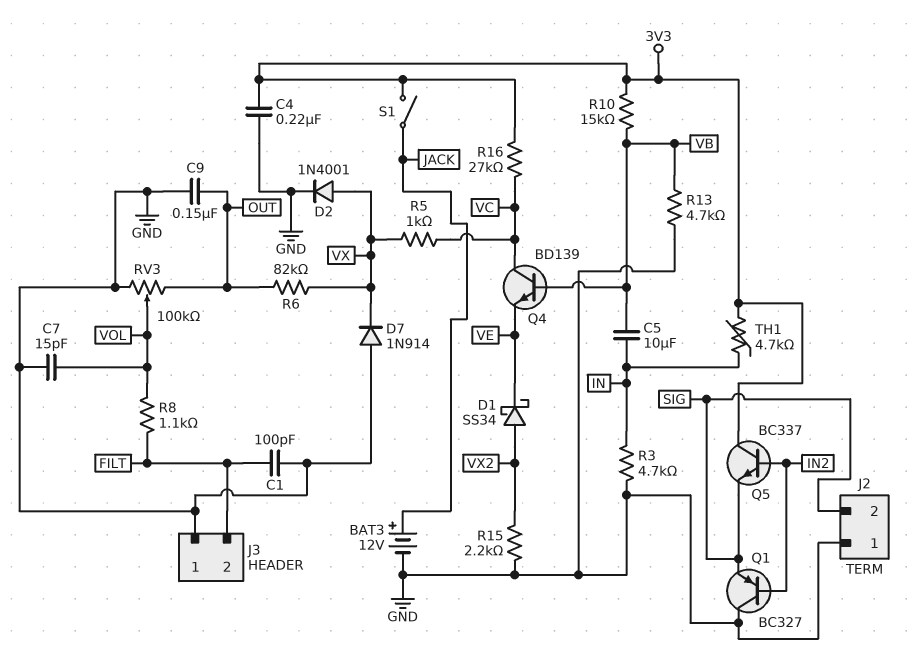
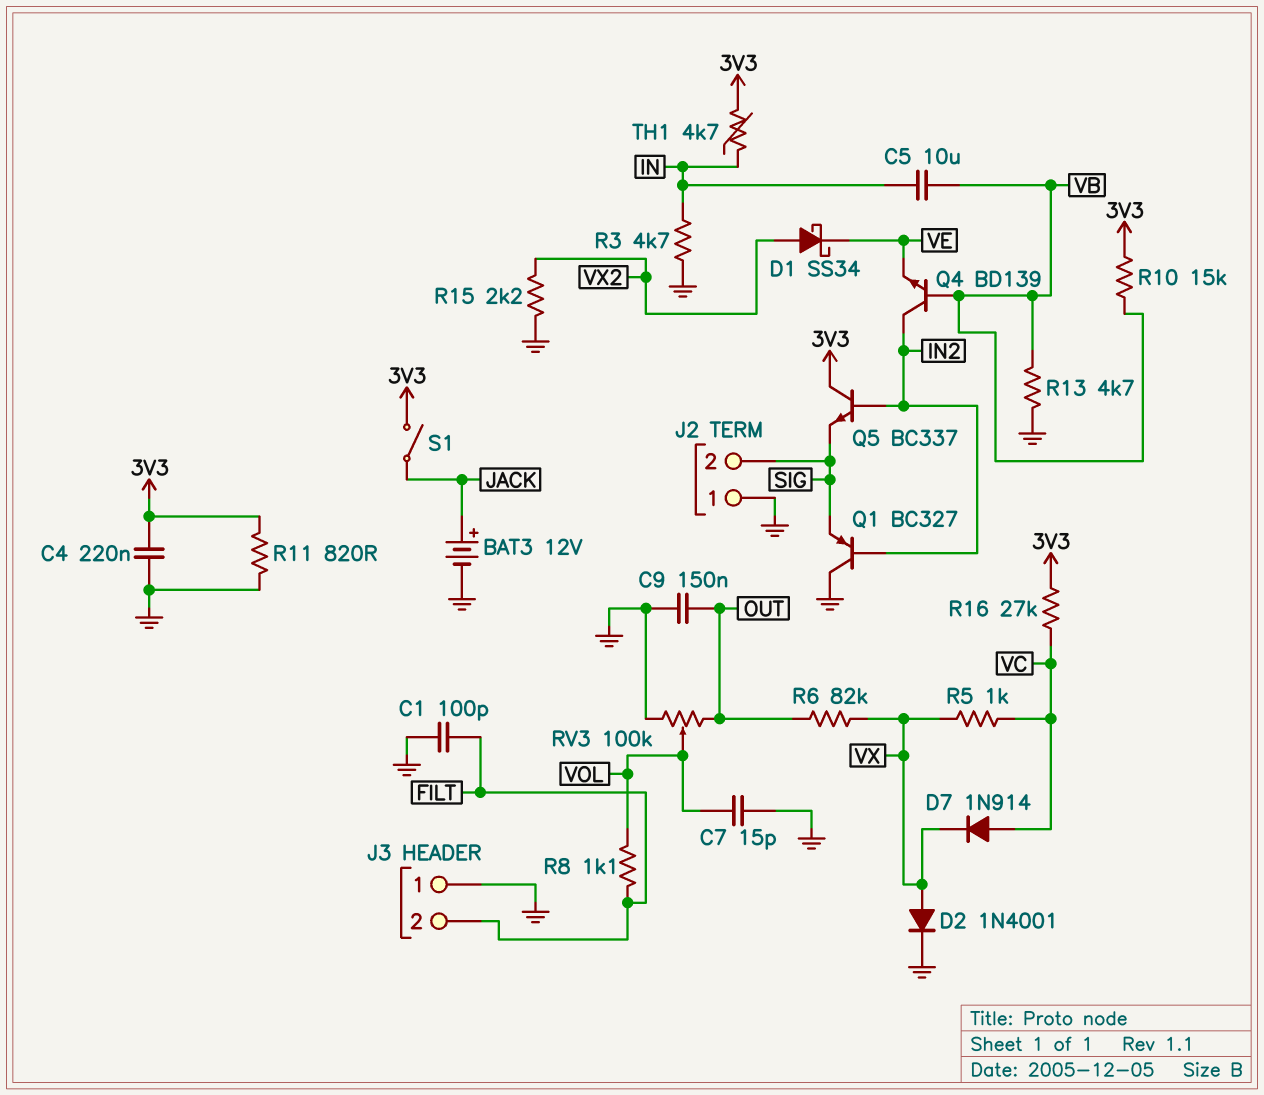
D7: diode 1N914 (A GND, K VX) -> diode 1N914 (A VC, K VX)
Q4: NPN BD139 (B VB, C VC, E VE) -> NPN BD139 (B VB, C IN2, E VE)
R11: none -> 820 (3V3, GND)

